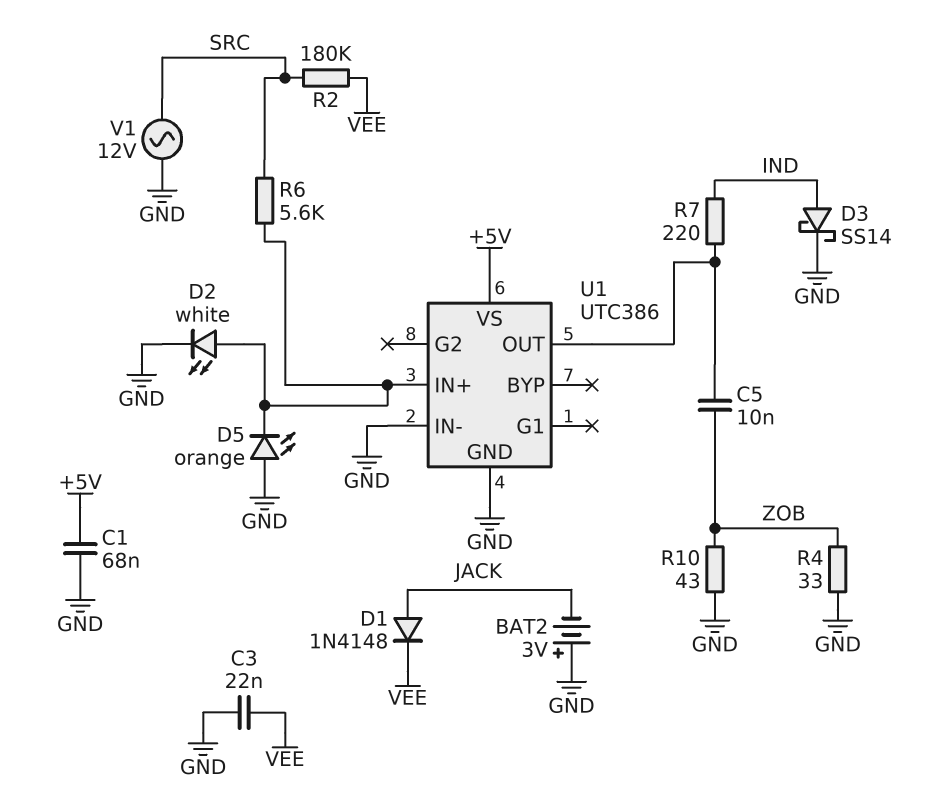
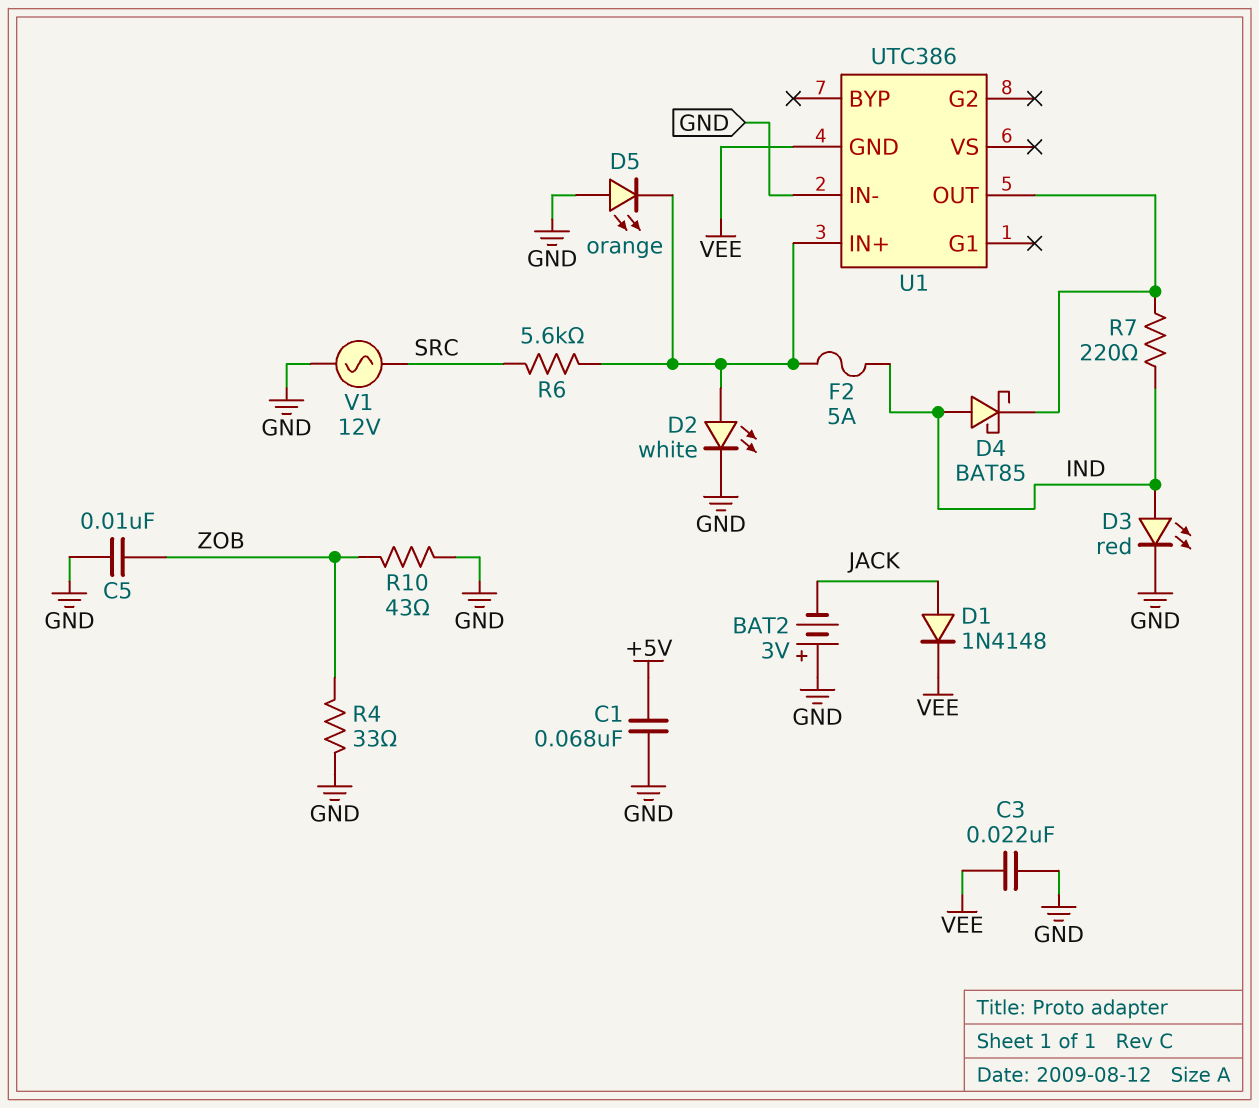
C5: 10nF (U1/OUT, ZOB) -> 10nF (GND, ZOB)
D3: schottky SS14 (A IND, K GND) -> LED red (A IND, K GND)
D4: none -> schottky BAT85 (A IND, K U1/OUT)
F2: none -> 5A (IND, U1/IN+)
R2: 180k (SRC, VEE) -> none
U1 pin GND: GND -> VEE
U1 pin VS: +5V -> none

